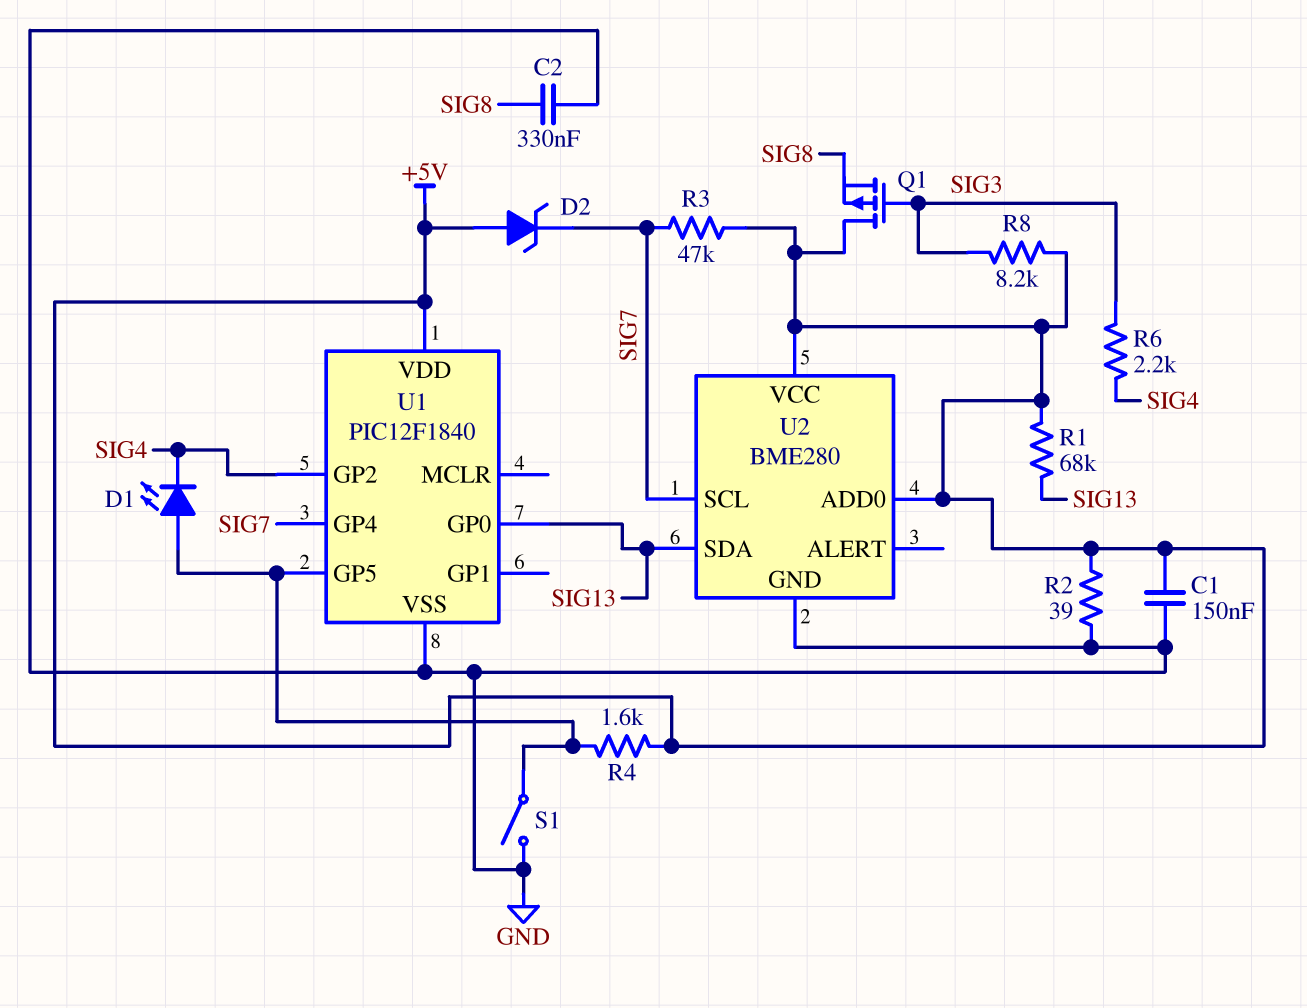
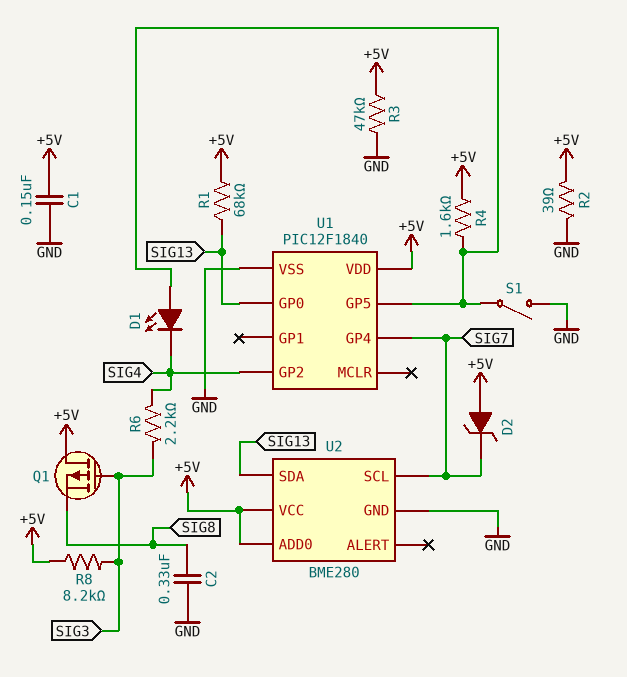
R3: 47k (+5V, SIG7) -> 47k (+5V, GND)

